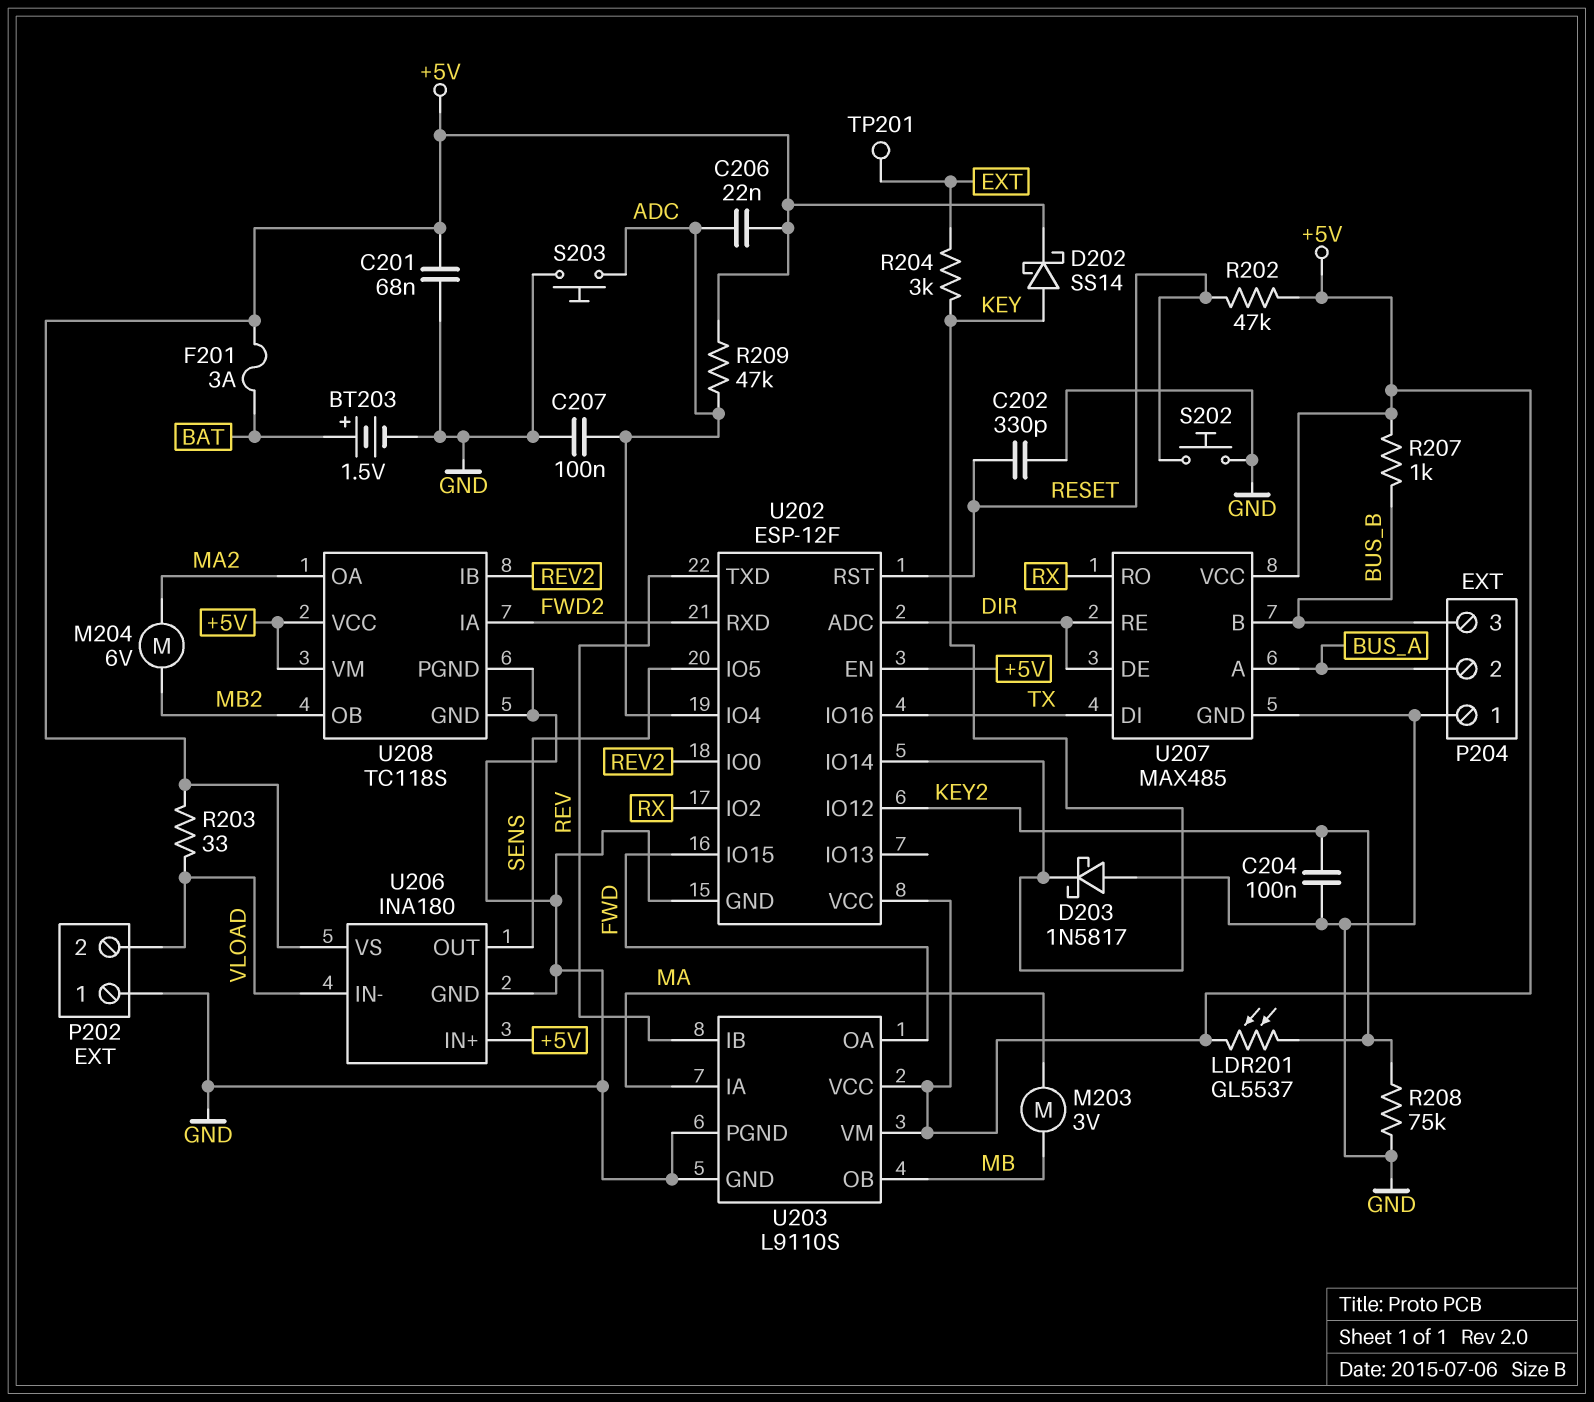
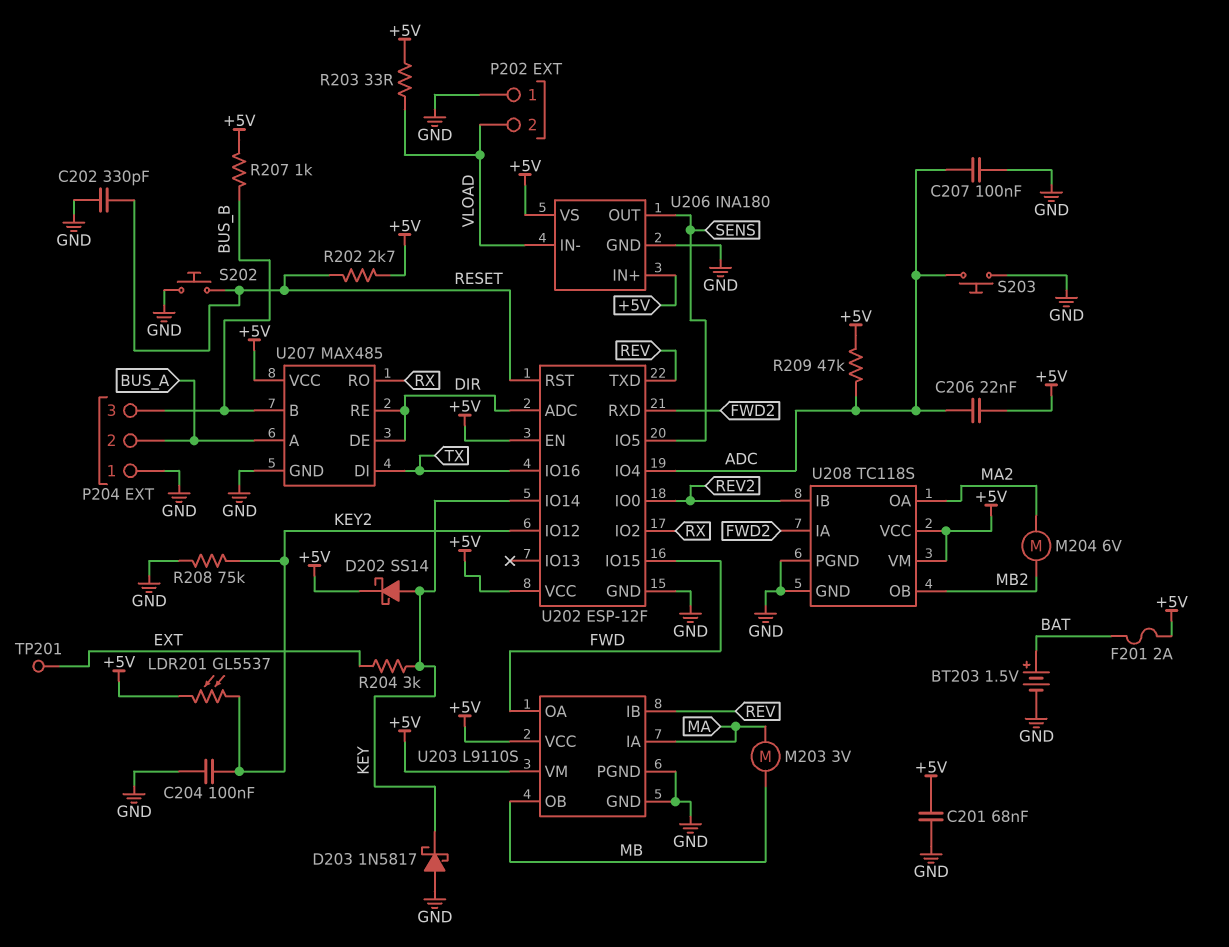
F201: 3A (+5V, BAT) -> 2A (+5V, BAT)
R202: 47k (+5V, RESET) -> 2.7k (+5V, RESET)

